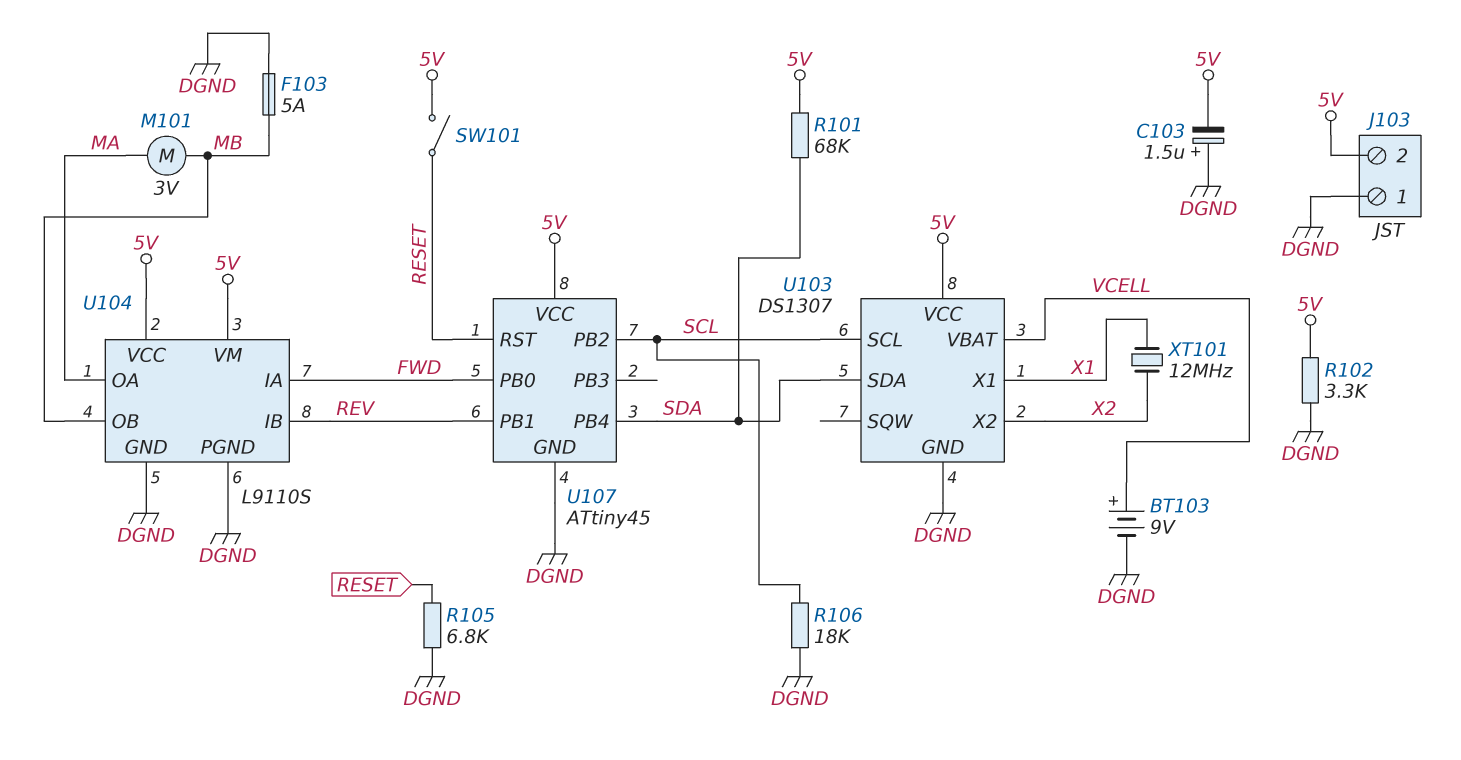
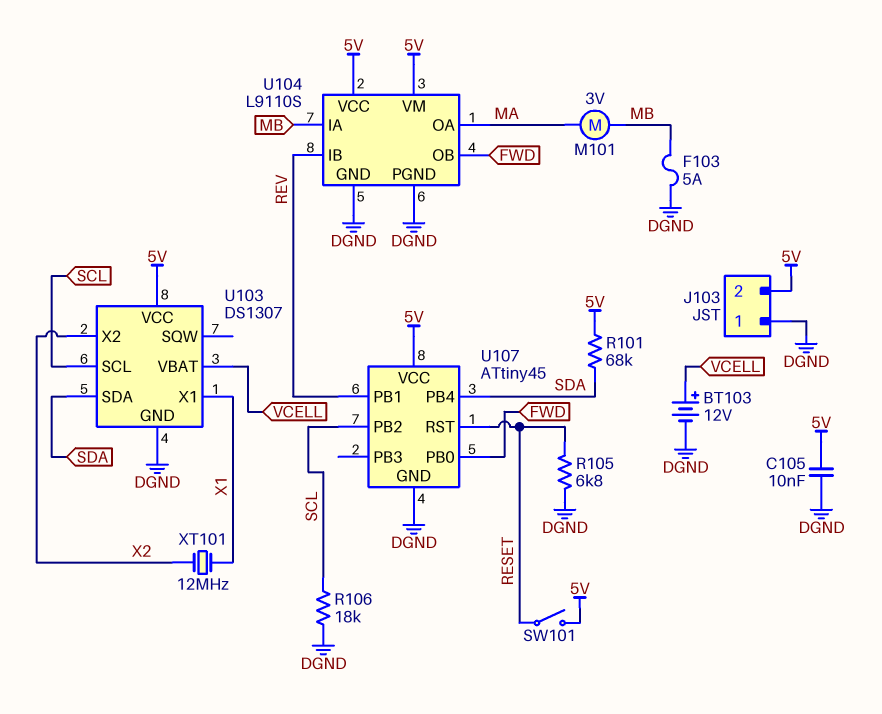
BT103: 9V (plus VCELL, minus DGND) -> 12V (plus VCELL, minus DGND)
C103: 1.5uF (plus DGND, minus 5V) -> none
C105: none -> 10nF (5V, DGND)
R102: 3.3k (5V, DGND) -> none
U104 pin IA: FWD -> MB
U104 pin OB: MB -> FWD

